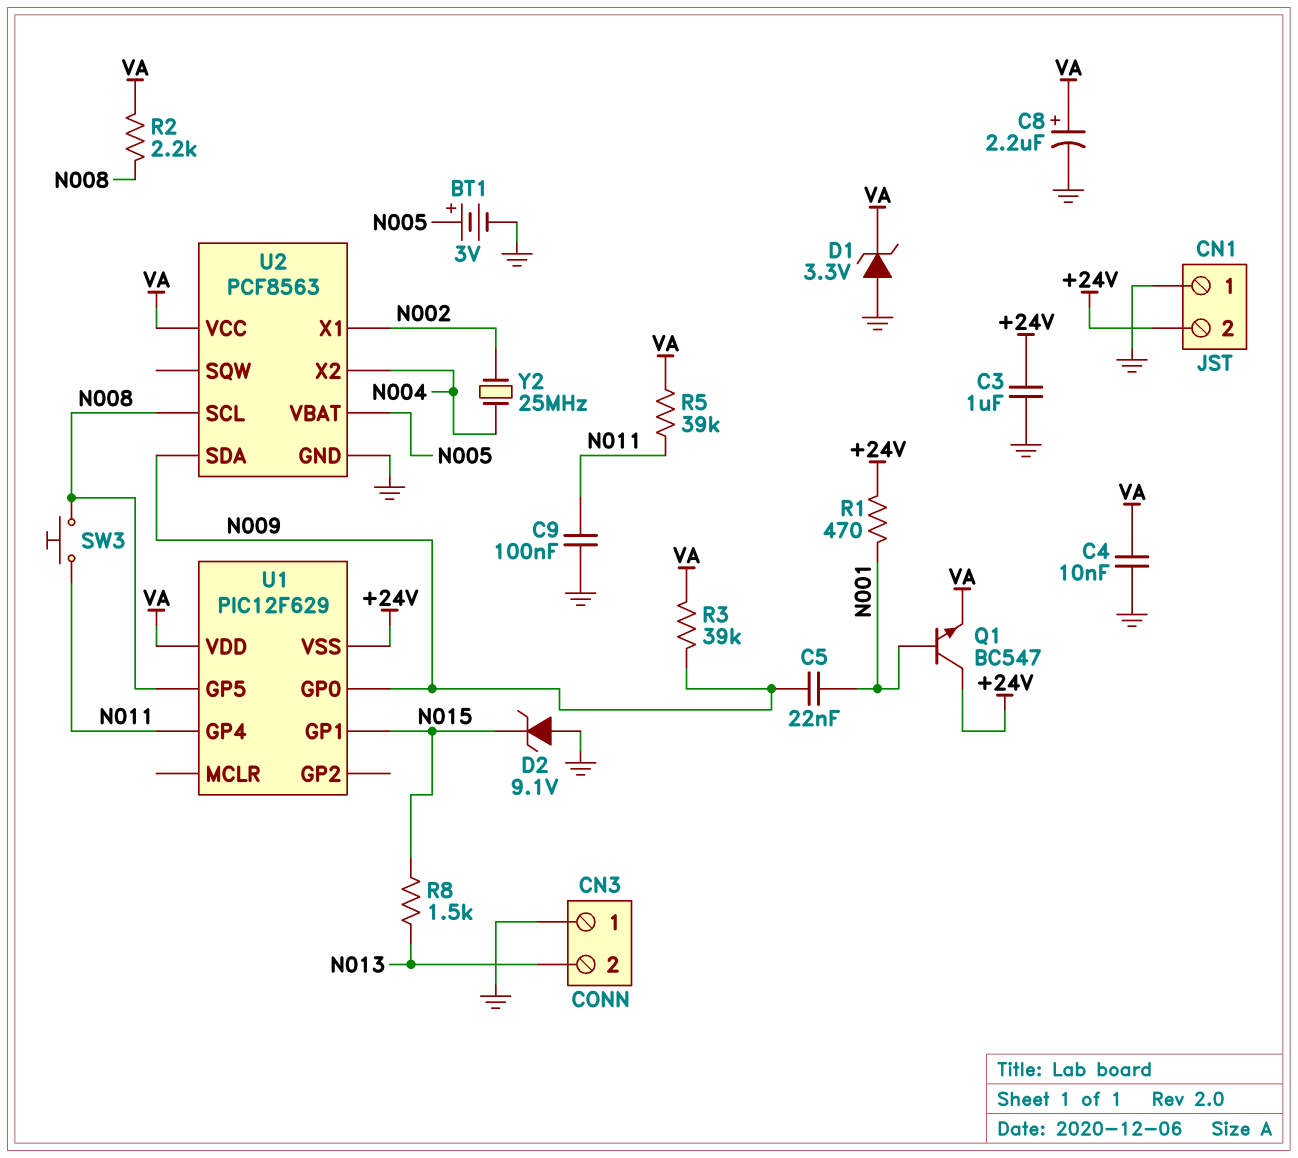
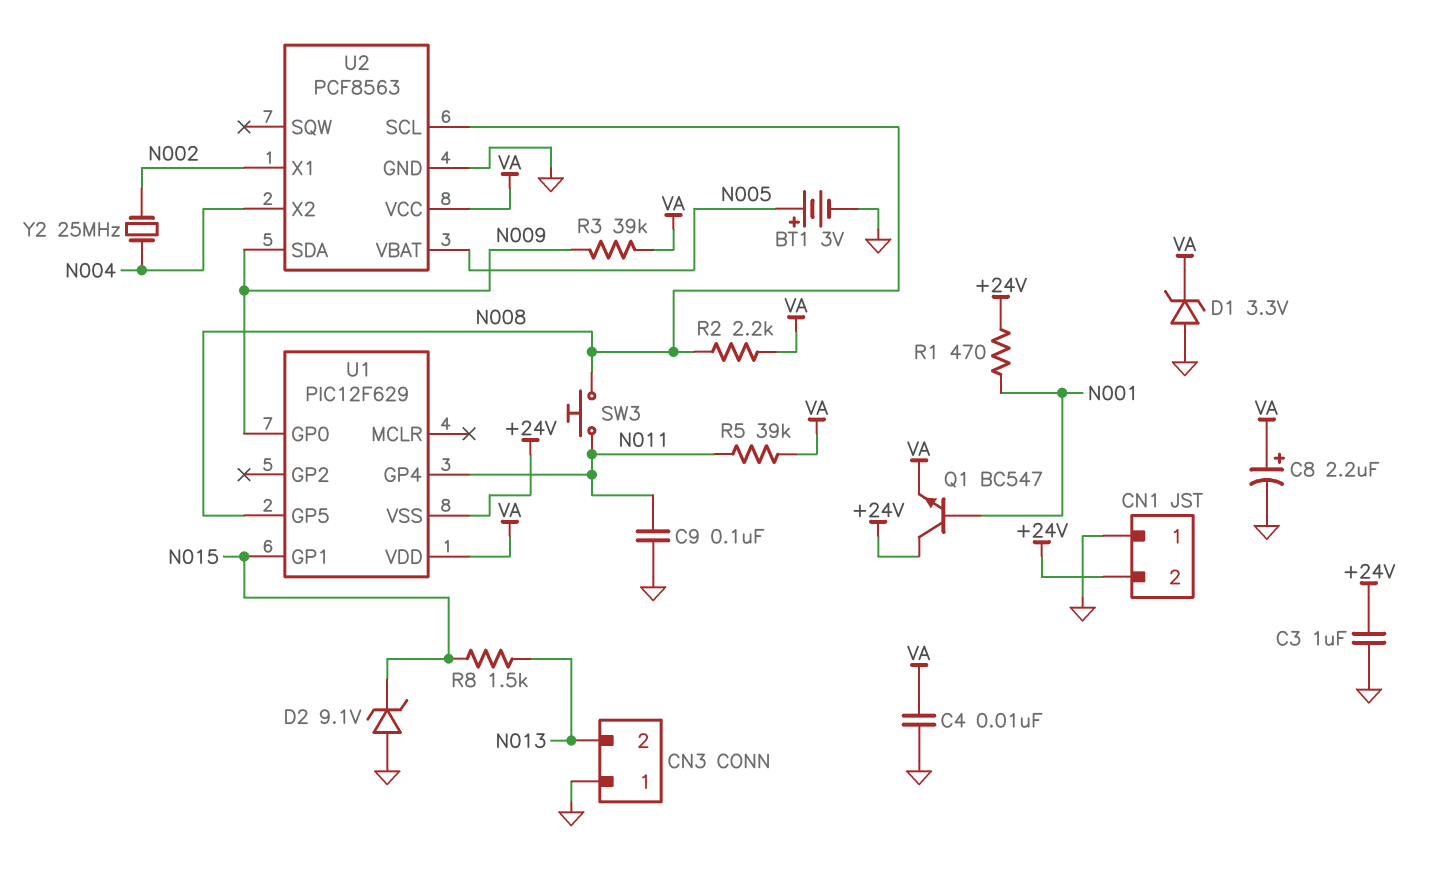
C5: 22nF (N001, N009) -> none

